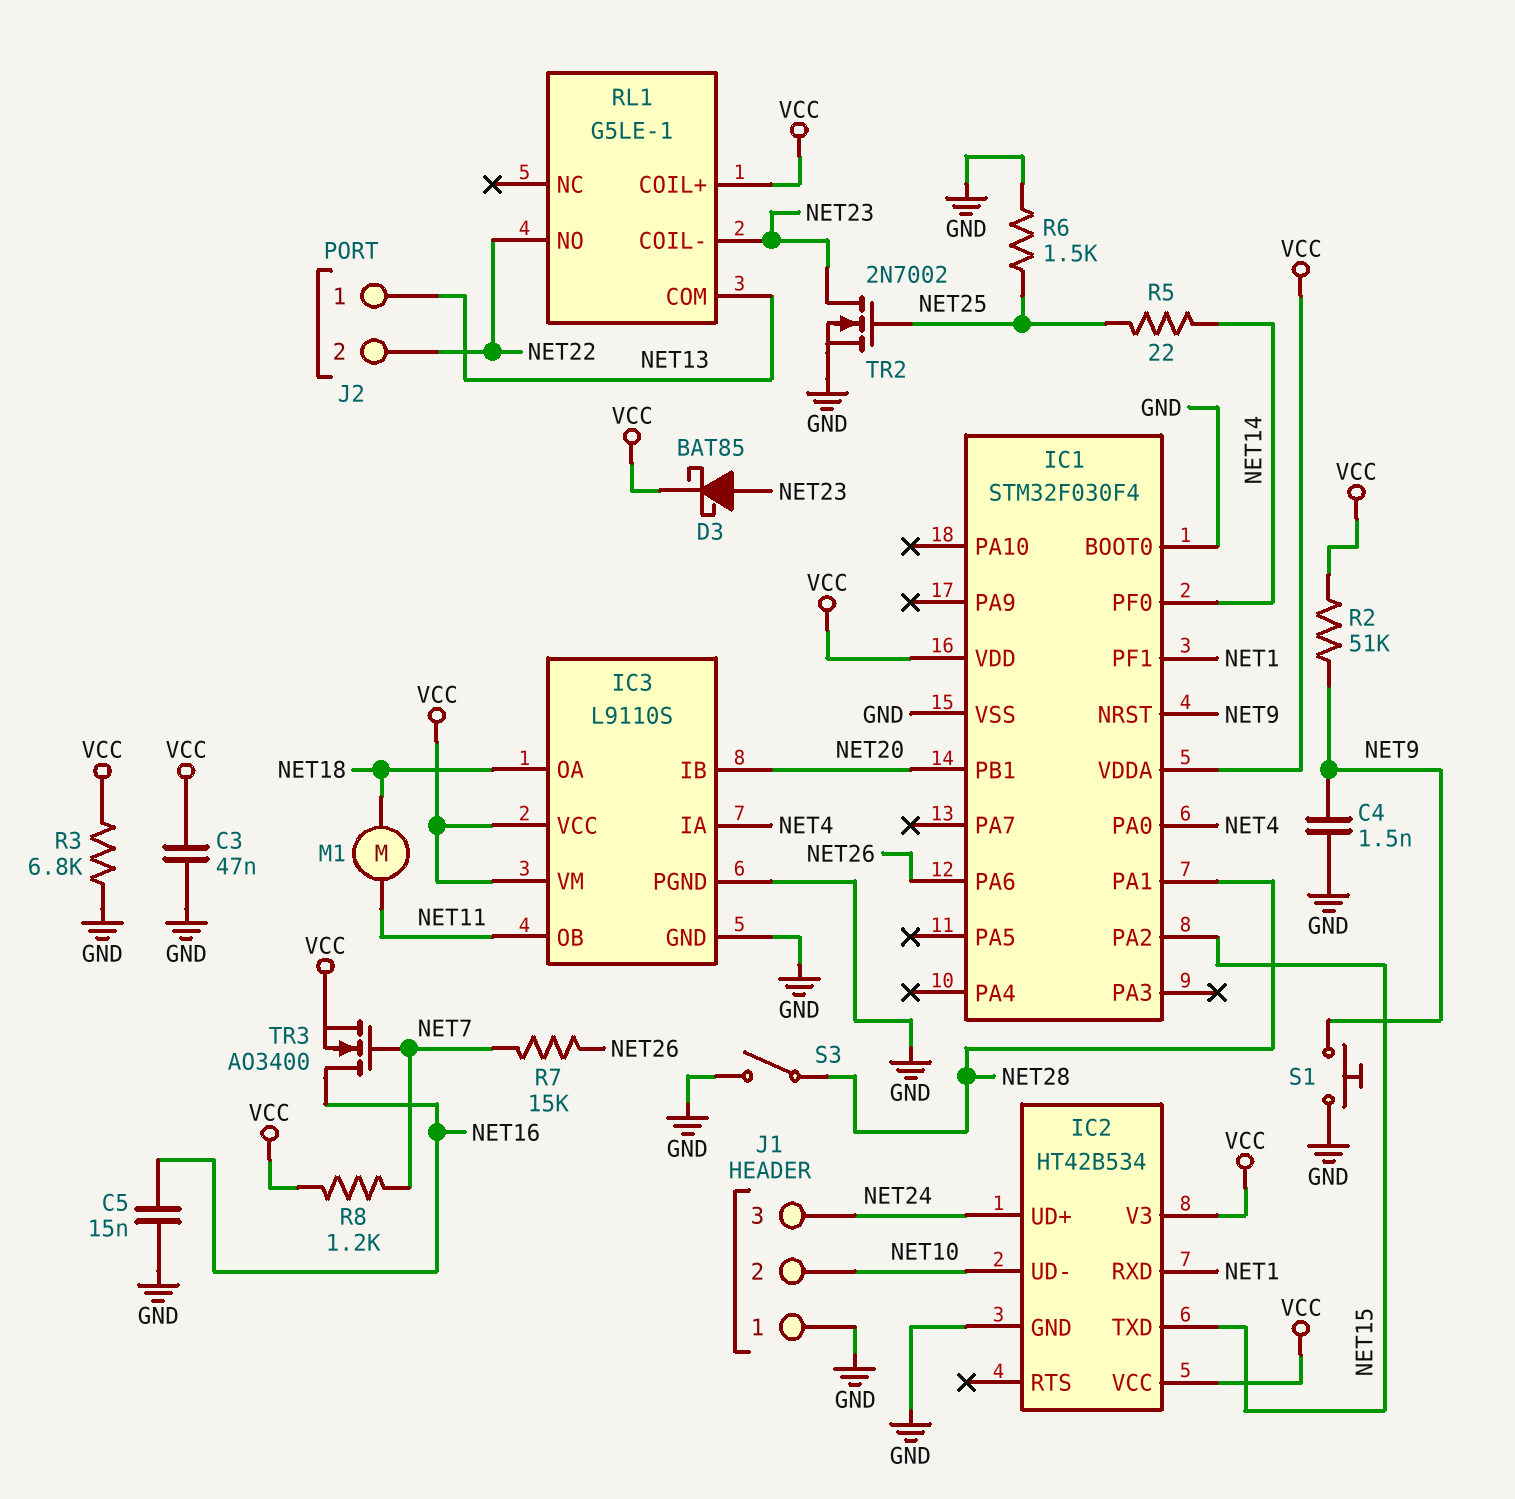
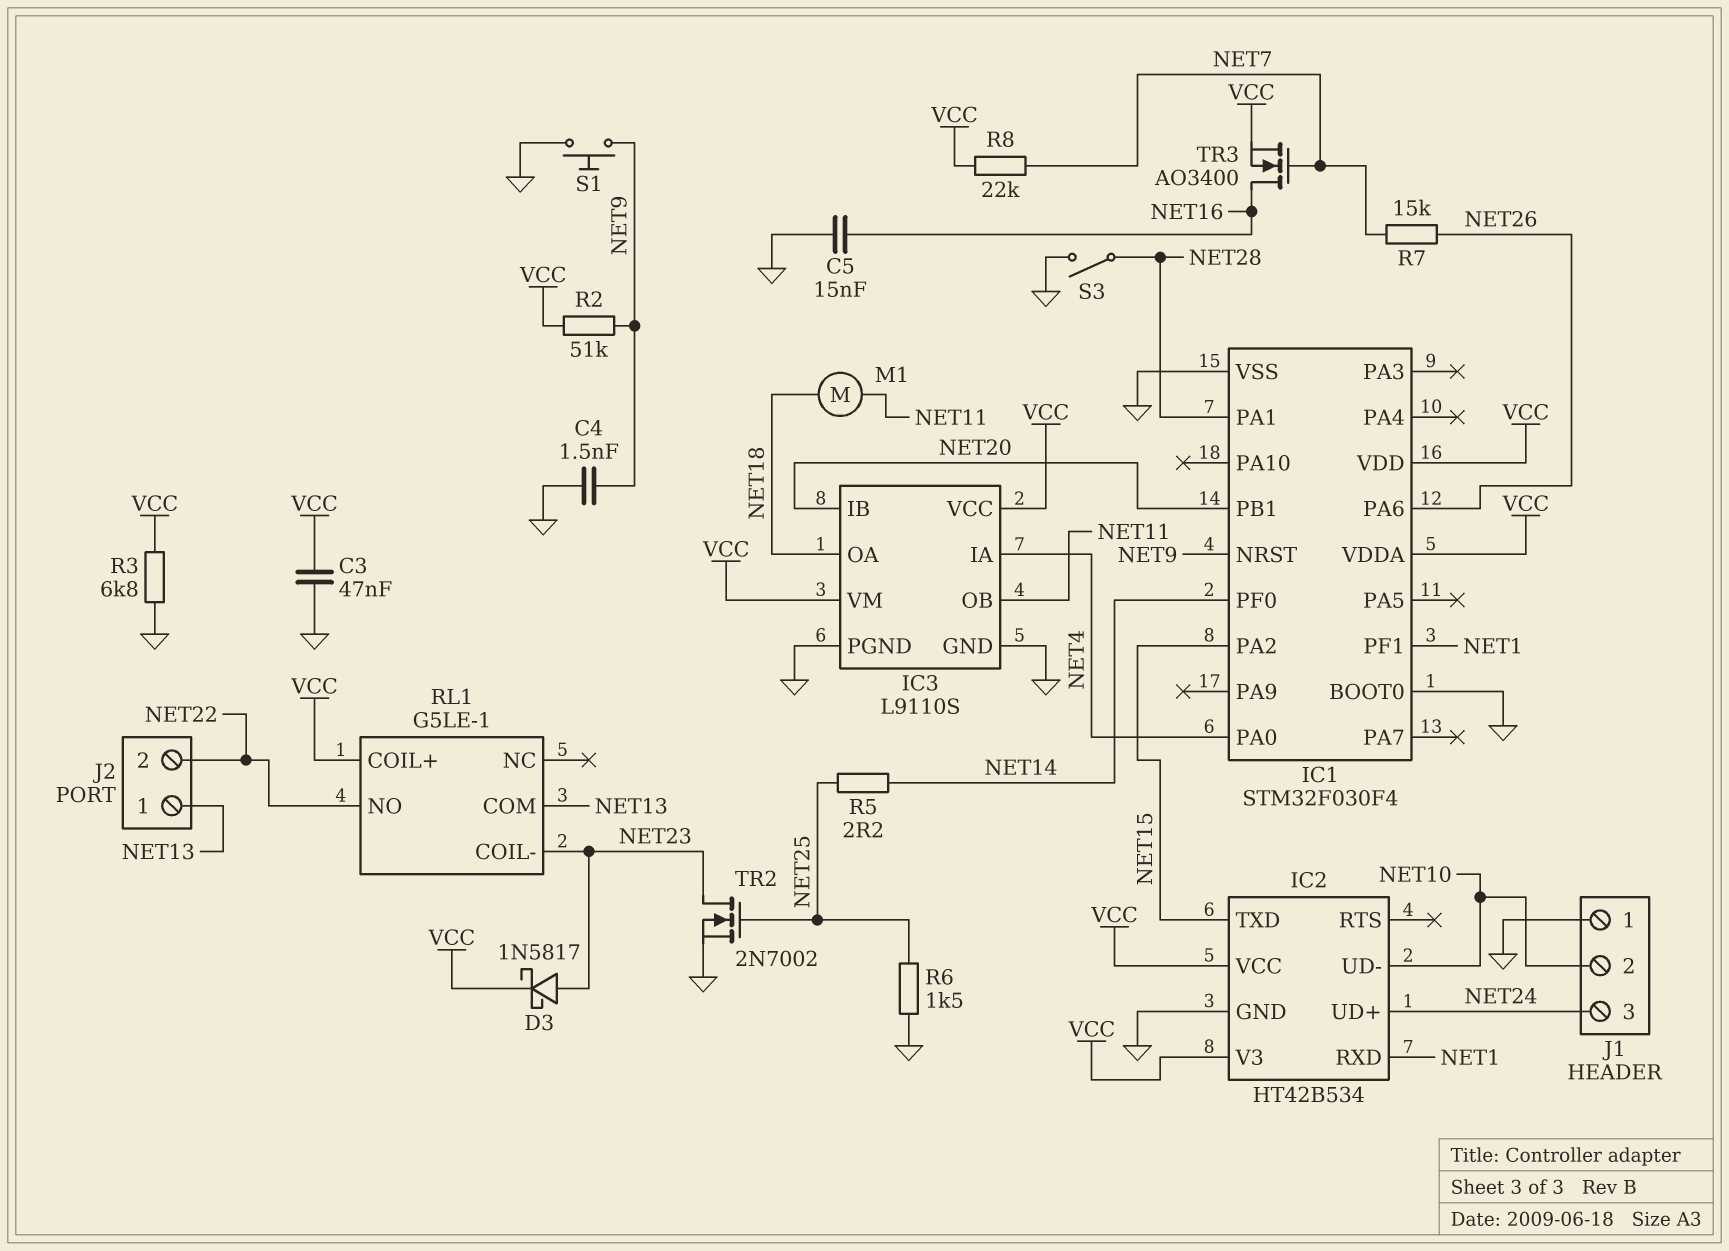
D3: schottky BAT85 (A NET23, K VCC) -> schottky 1N5817 (A NET23, K VCC)
R5: 22 (NET14, NET25) -> 2.2 (NET14, NET25)
R8: 1.2k (NET7, VCC) -> 22k (NET7, VCC)

